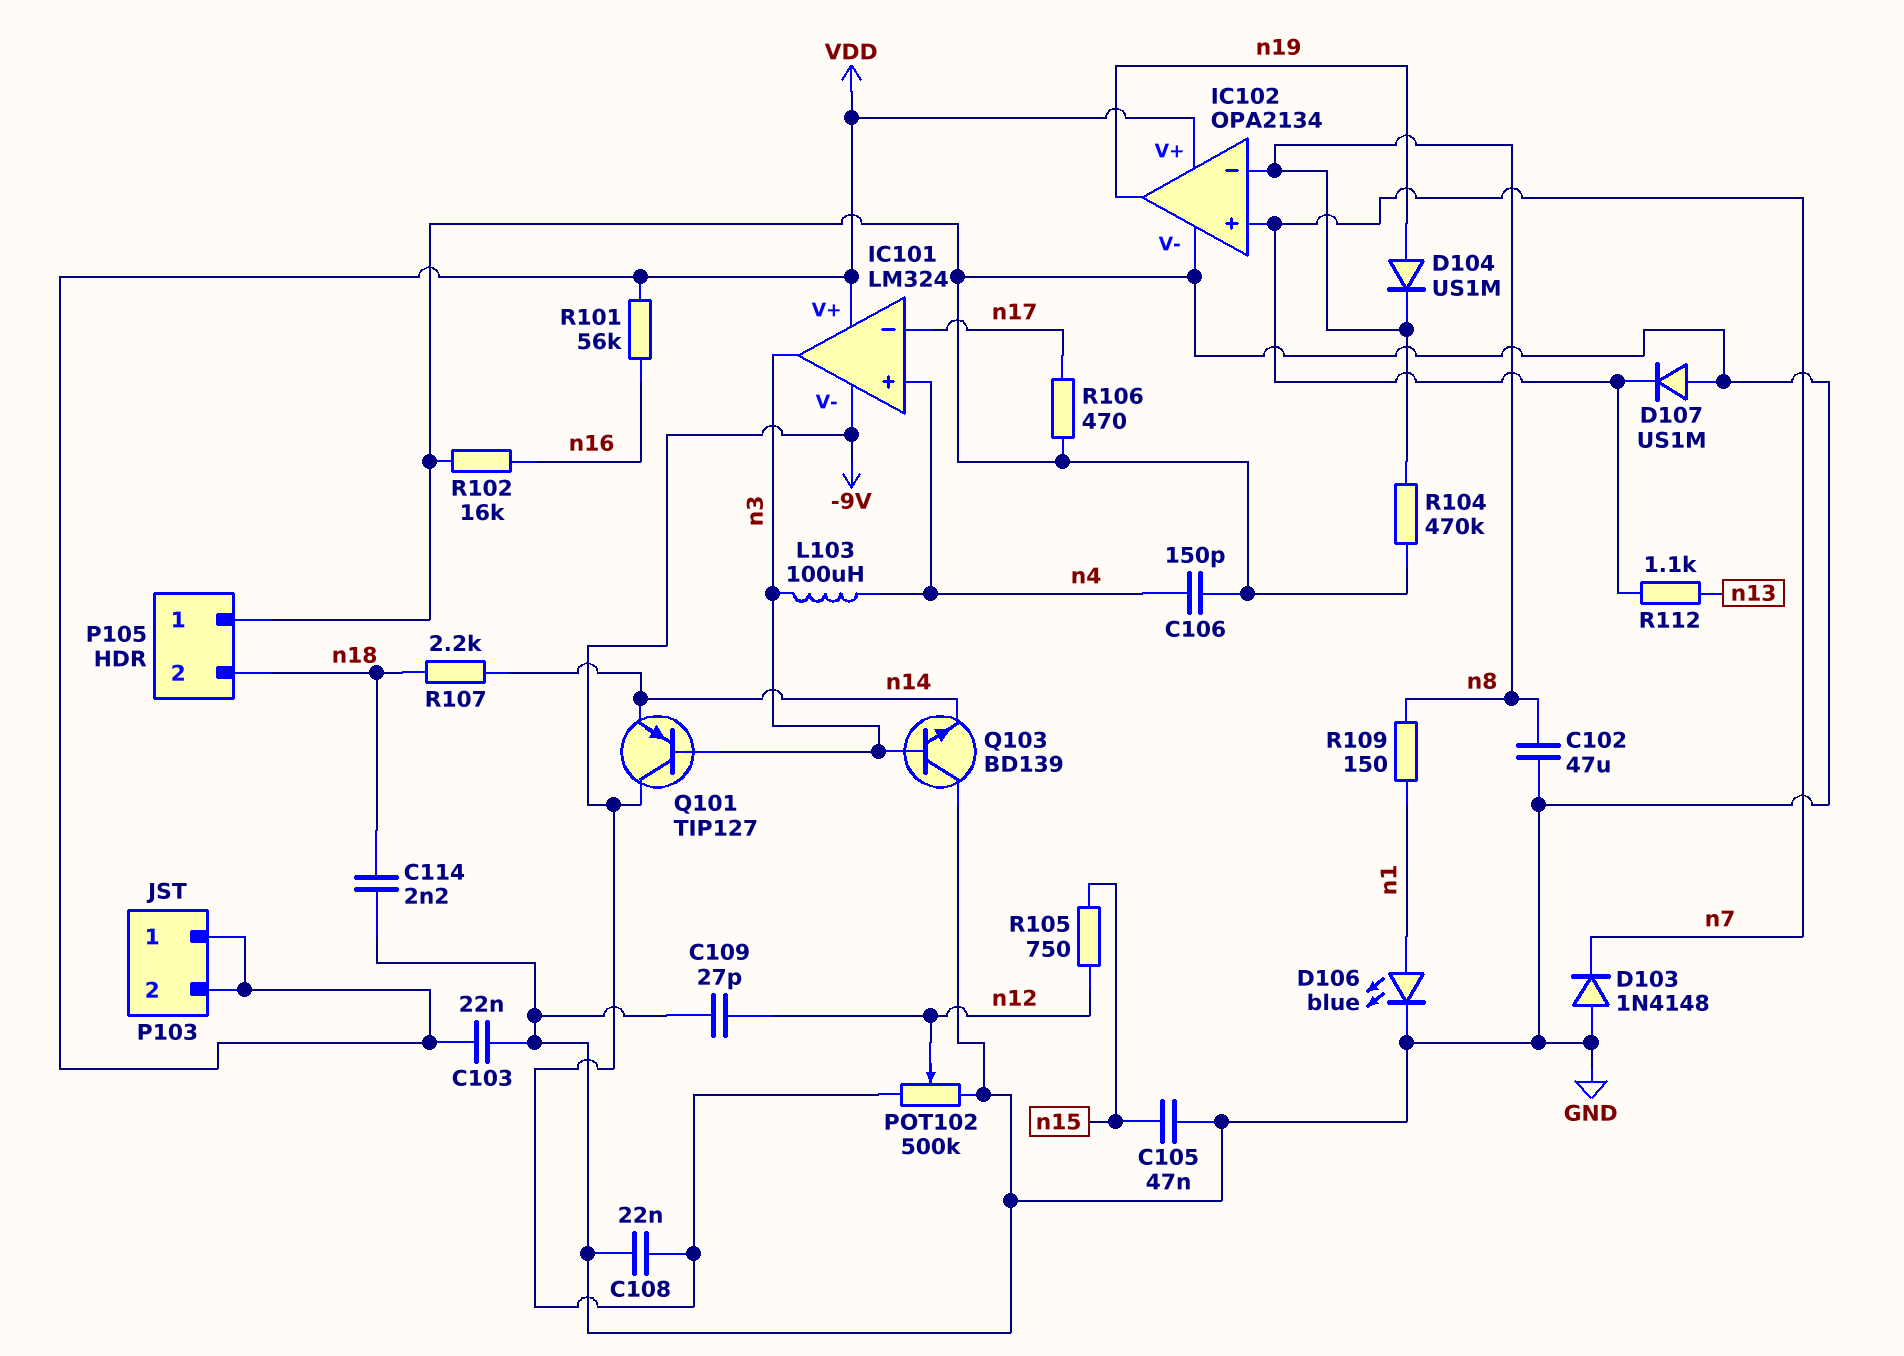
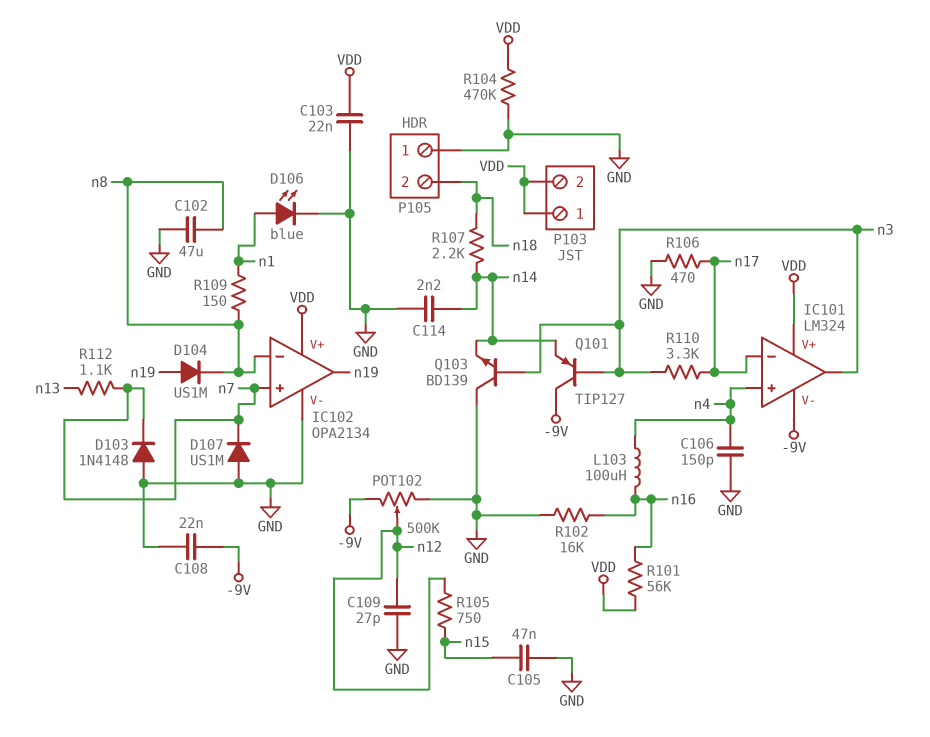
C114: 2.2nF (GND, n18) -> 2.2nF (GND, n14)
L103: 100uH (n3, n4) -> 100uH (n4, n16)
R104: 470k (GND, n8) -> 470k (GND, VDD)
R110: none -> 3.3k (n3, n17)

